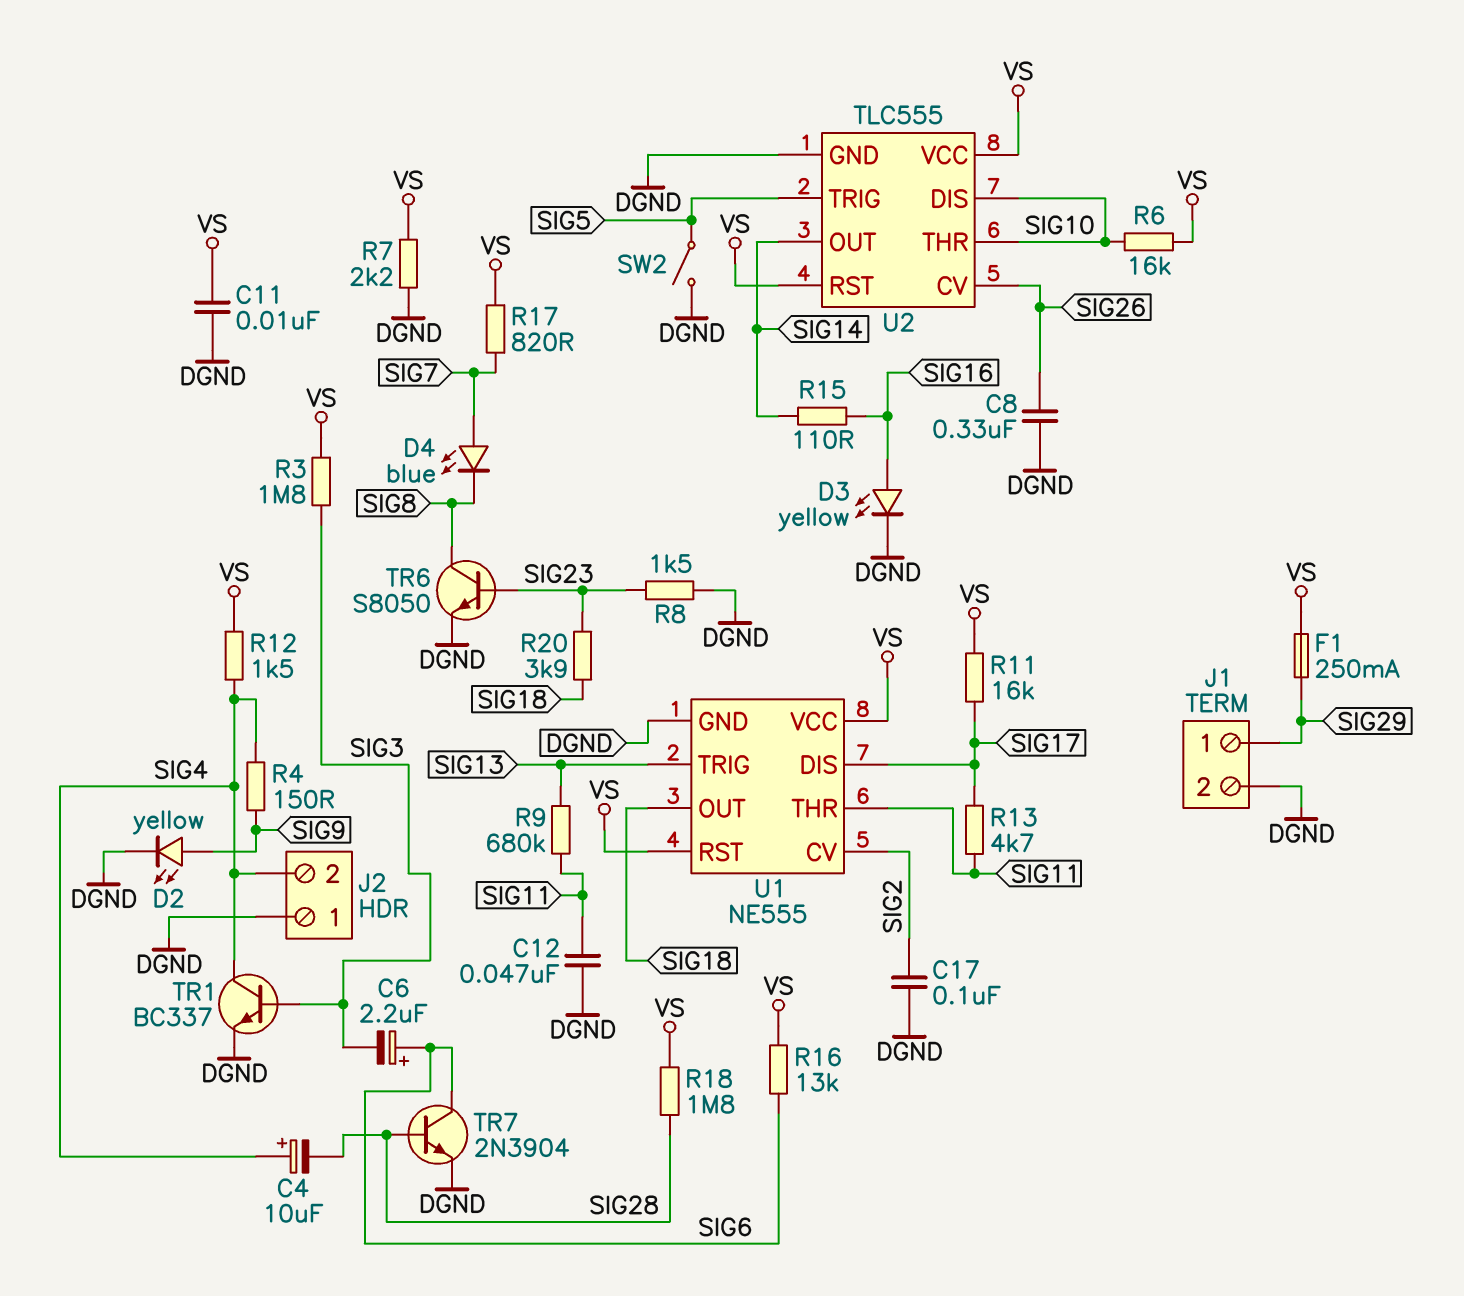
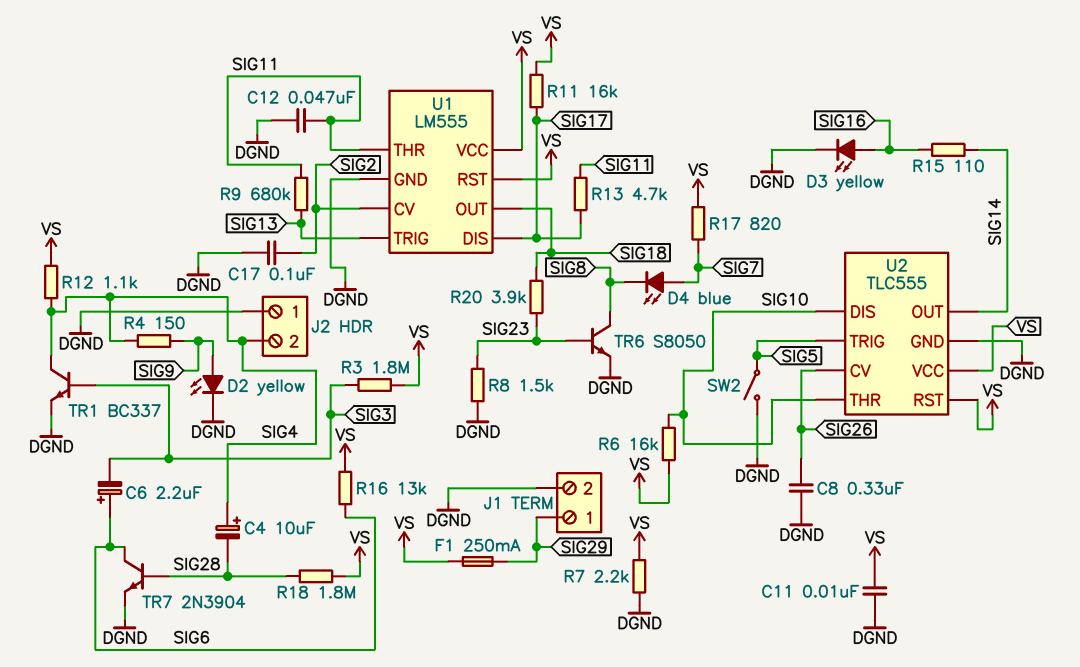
R12: 1.5k (SIG4, VS) -> 1.1k (SIG4, VS)
U1: NE555 -> LM555

